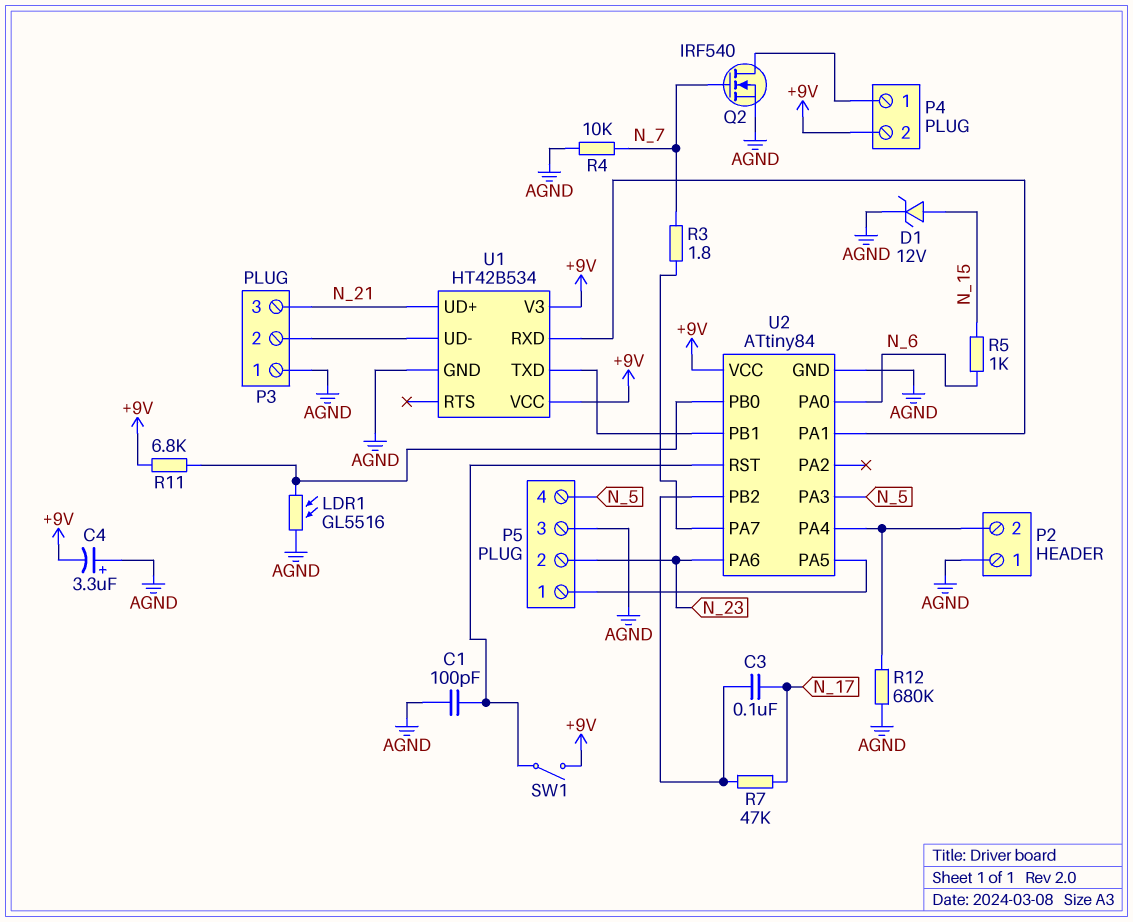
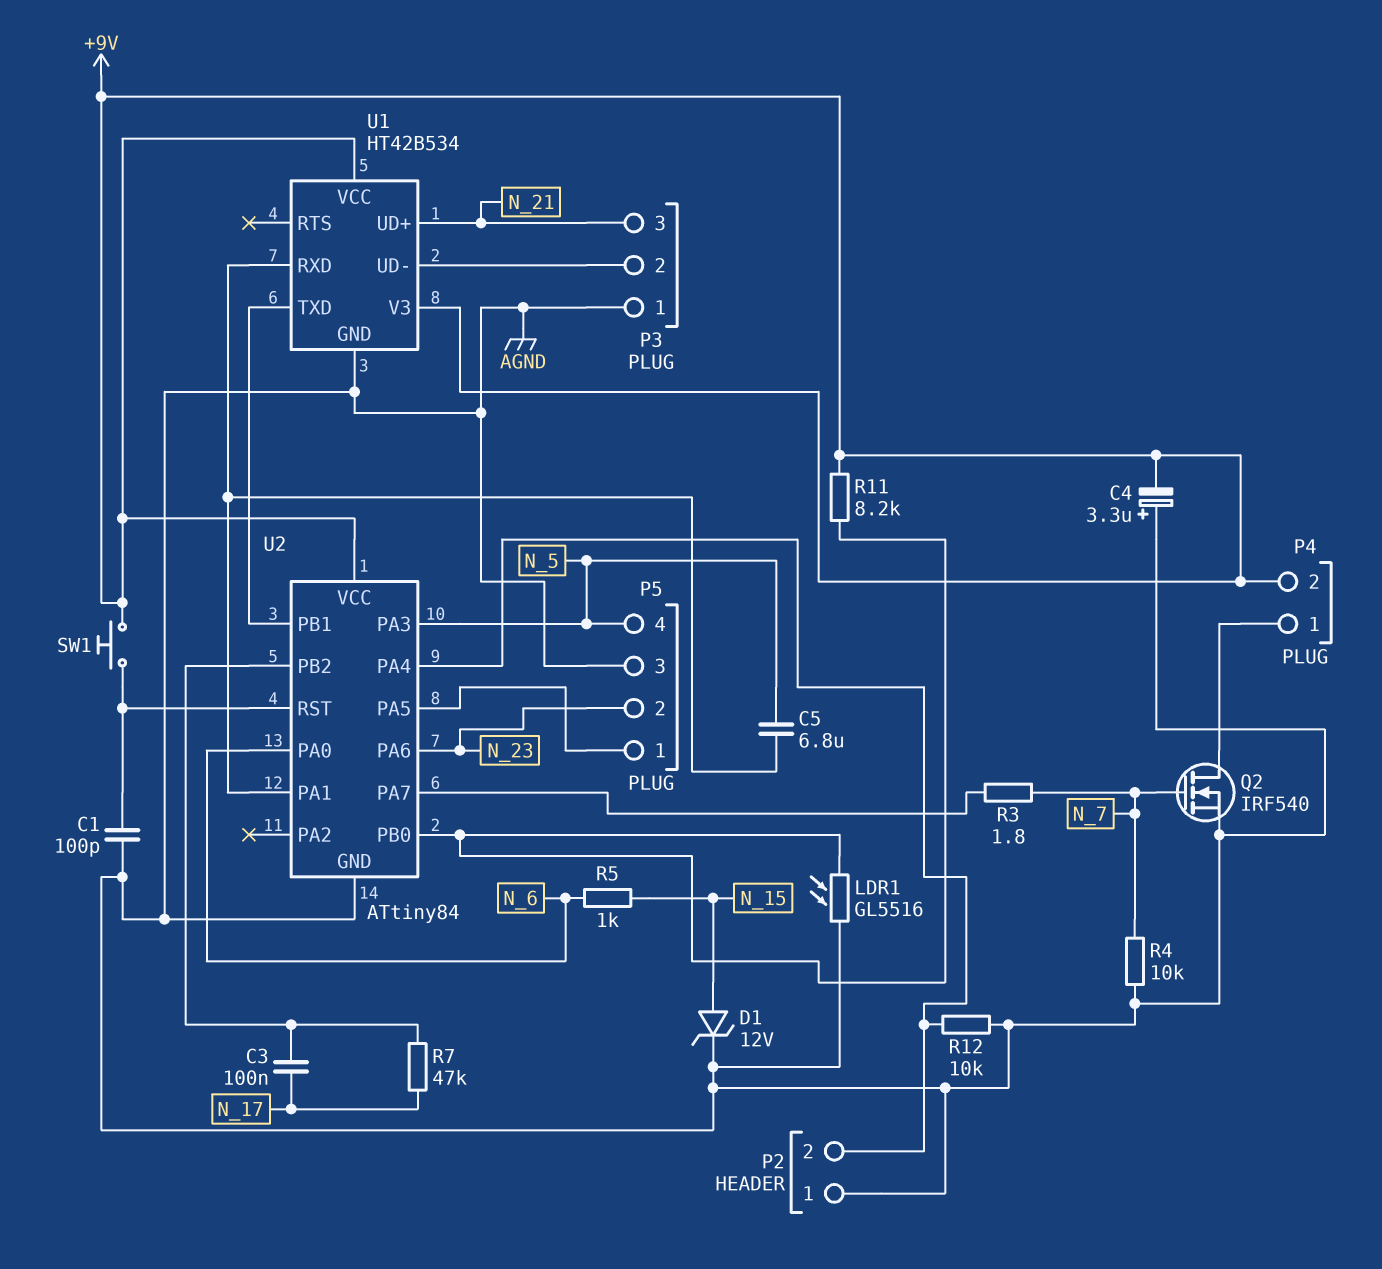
C5: none -> 6.8uF (N_5, U1/RXD)
R11: 6.8k (+9V, U2/PB0) -> 8.2k (+9V, U2/PB0)
R12: 680k (AGND, P2/2) -> 10k (AGND, P2/2)
SW1: switch (+9V, U2/RST) -> button (+9V, U2/RST)

